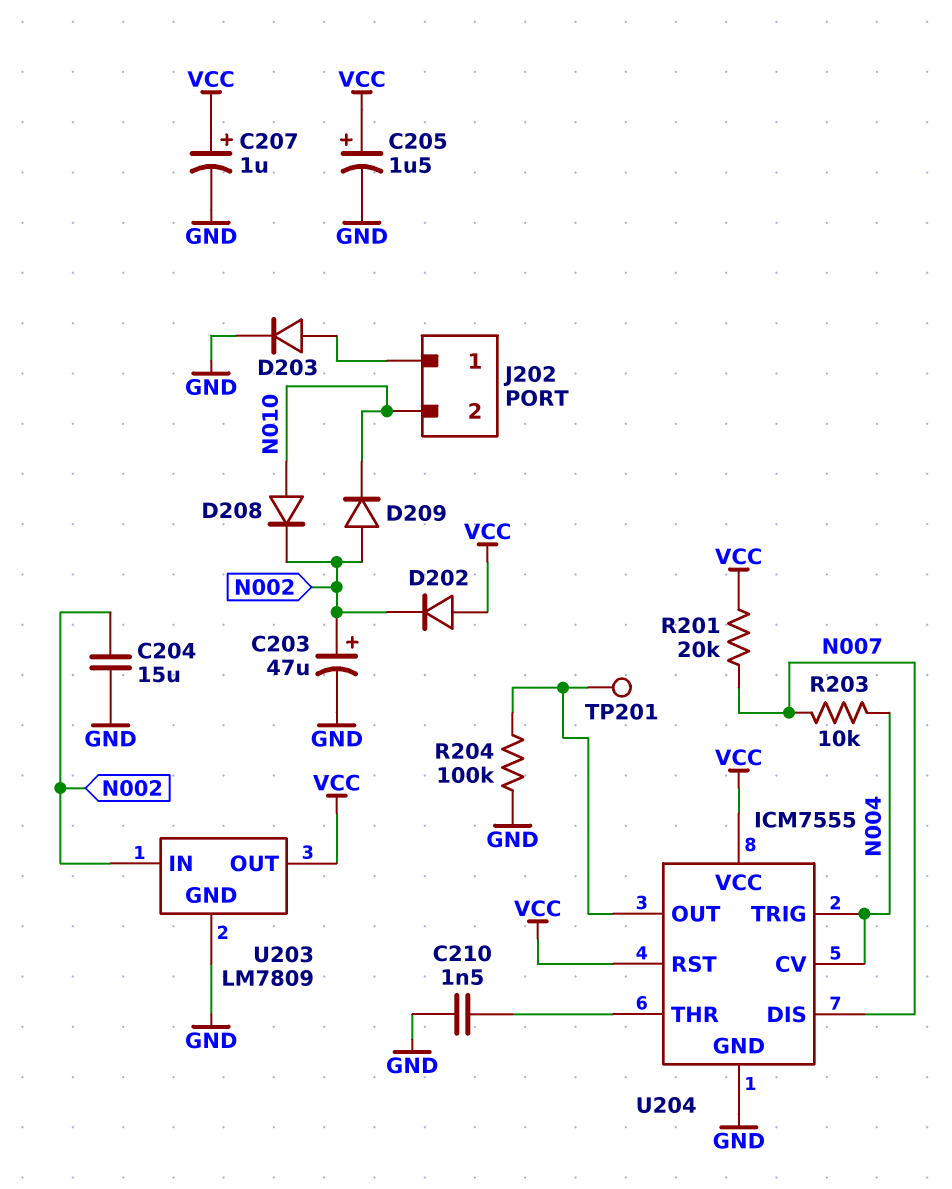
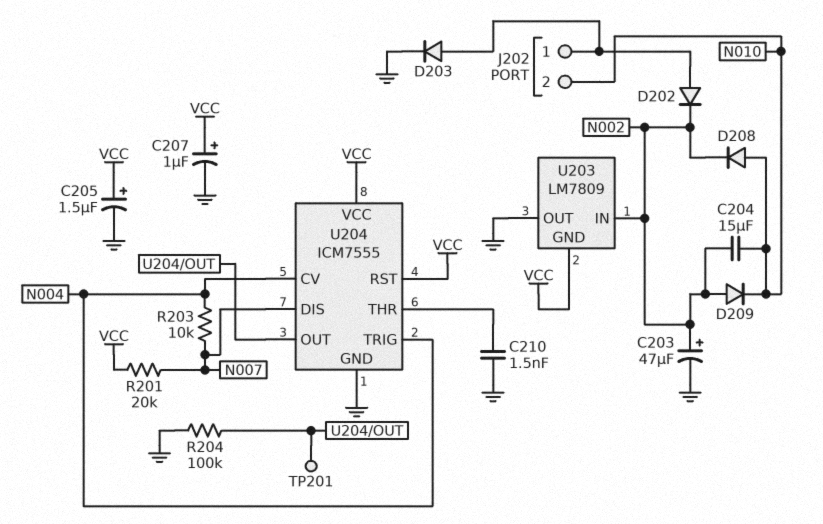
C204: 15uF (GND, N002) -> 15uF (N002, N010)
D202: diode (A VCC, K N002) -> diode (A J202/1, K N002)
U203 pin GND: GND -> VCC
U203 pin OUT: VCC -> GND

